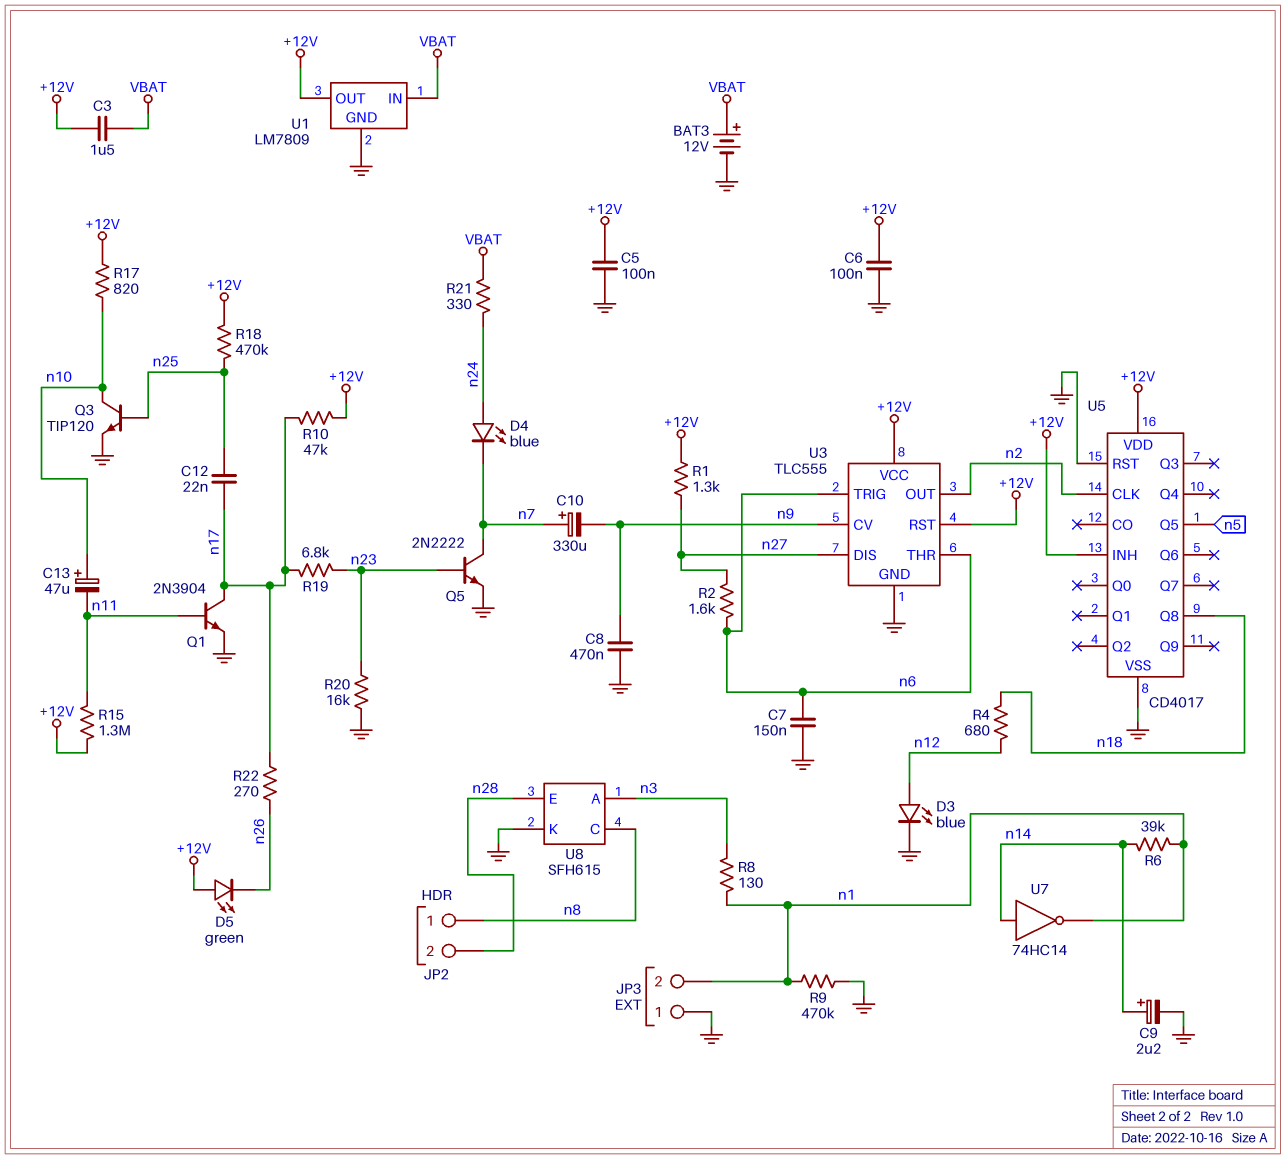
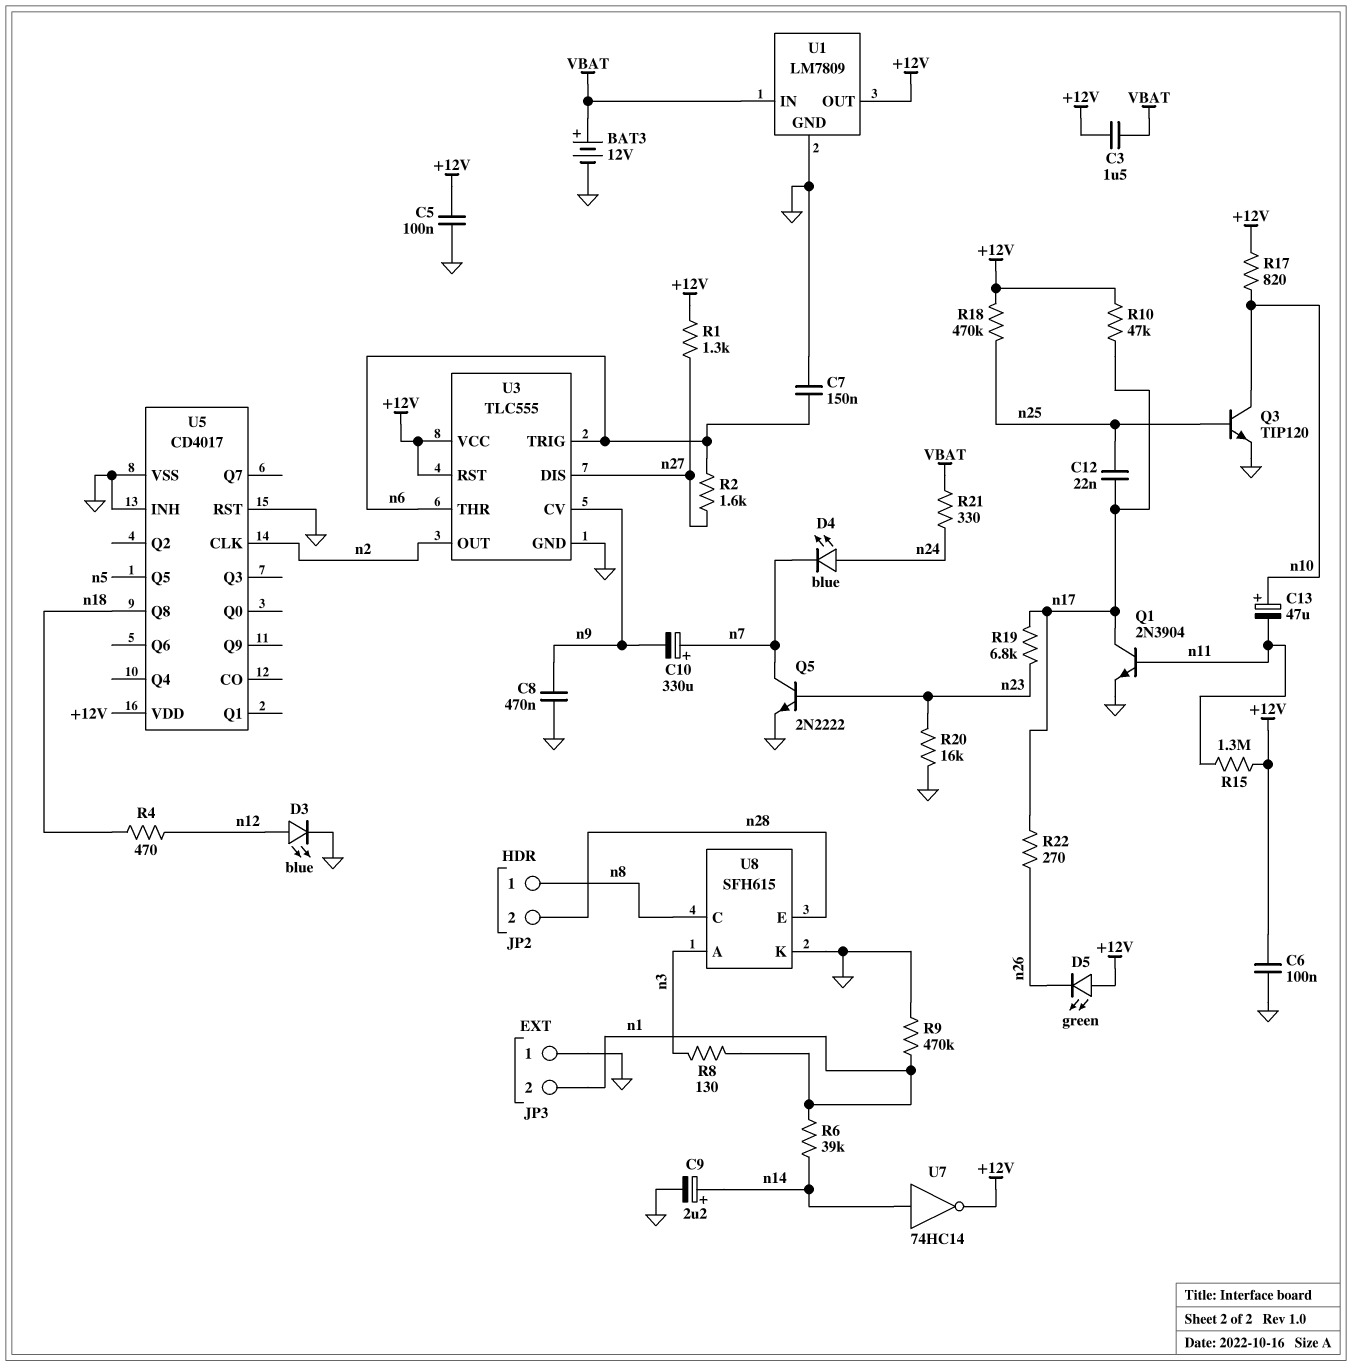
R4: 680 (n12, n18) -> 470 (n12, n18)
U5 pin INH: +12V -> GND
U7: NOT 74HC14 (in n14, out n1) -> NOT 74HC14 (in n14, out +12V)

